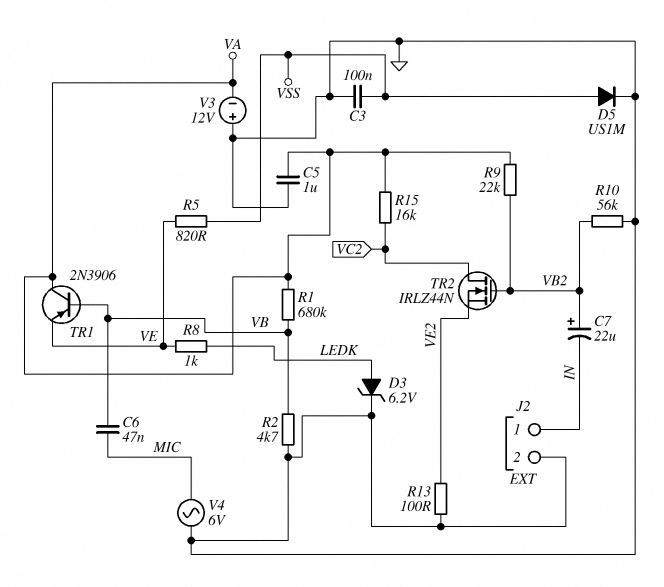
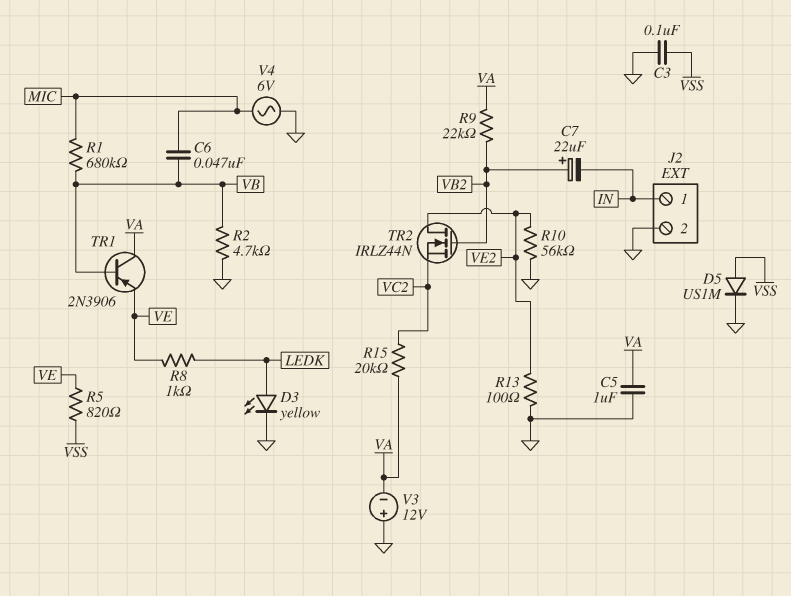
D3: zener 6.2V (A LEDK, K GND) -> LED yellow (A LEDK, K GND)
R1: 680k (VA, VB) -> 680k (MIC, VB)
R10: 56k (GND, VB2) -> 56k (GND, VE2)
R15: 16k (VA, VC2) -> 20k (VA, VC2)
TR2: NMOS IRLZ44N (G VB2, D VC2, S VE2) -> NMOS IRLZ44N (G VB2, D VE2, S VC2)

